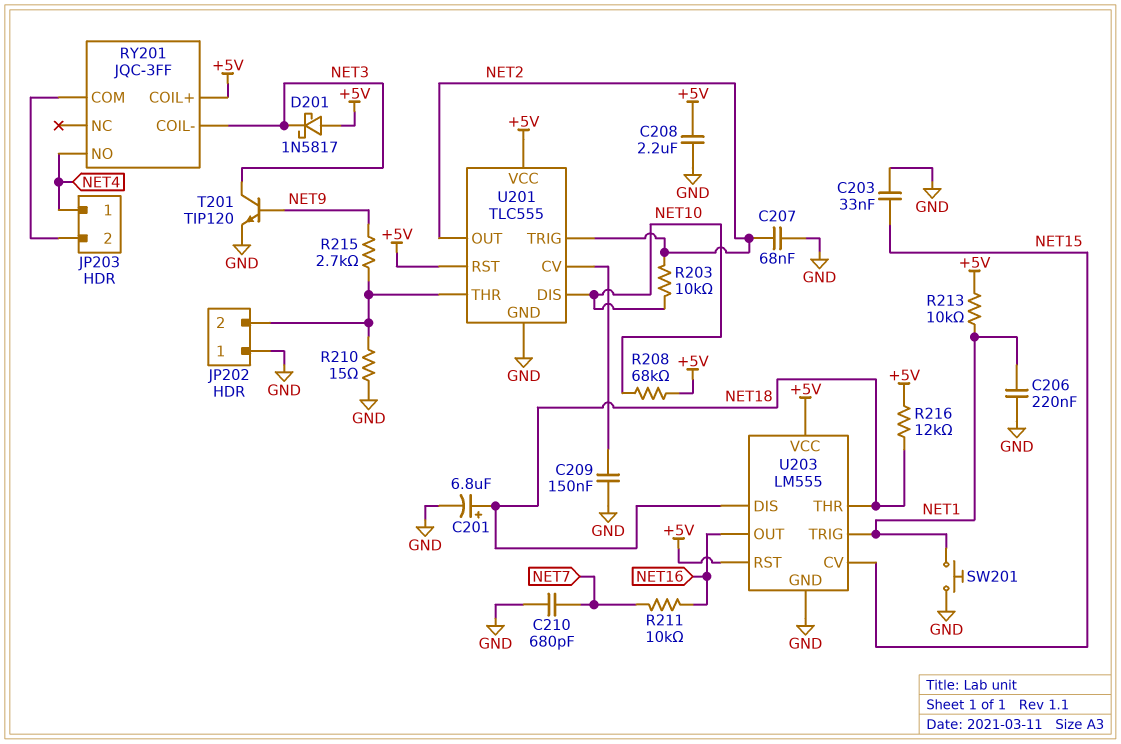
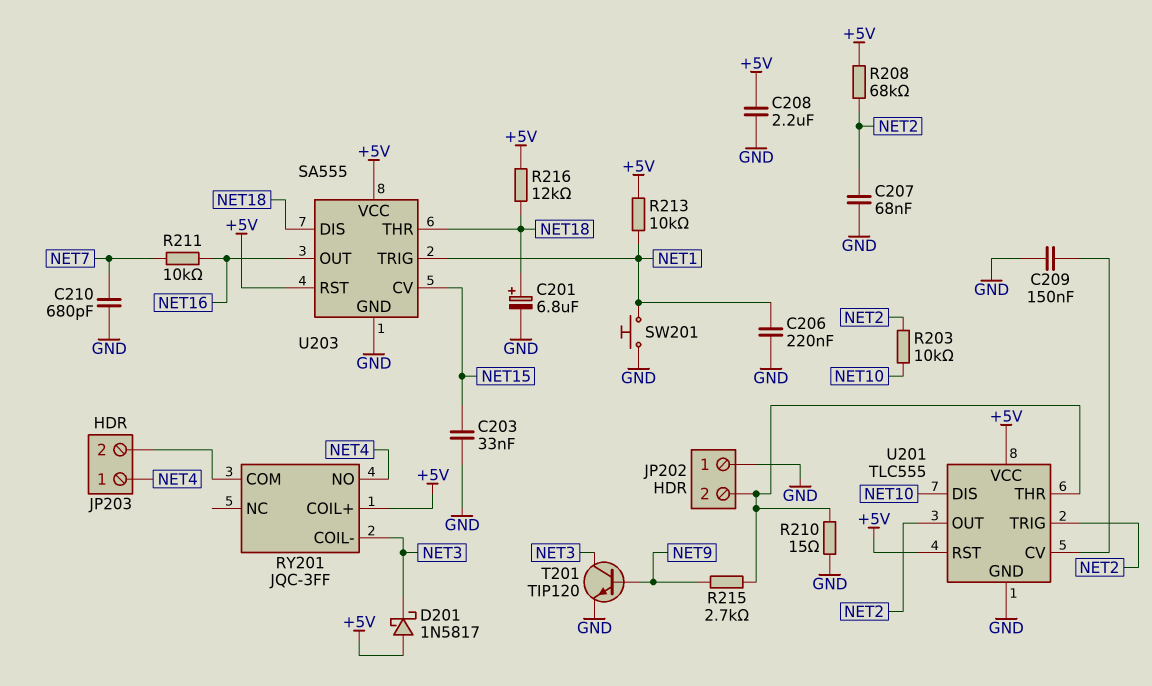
R208: 68k (+5V, NET10) -> 68k (+5V, NET2)
U203: LM555 -> SA555

